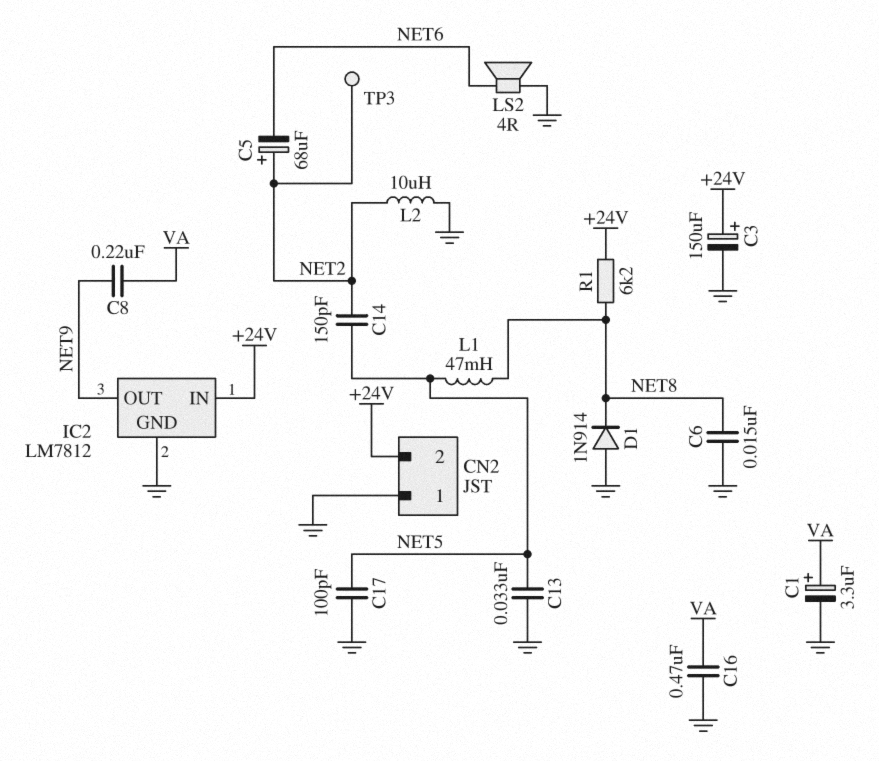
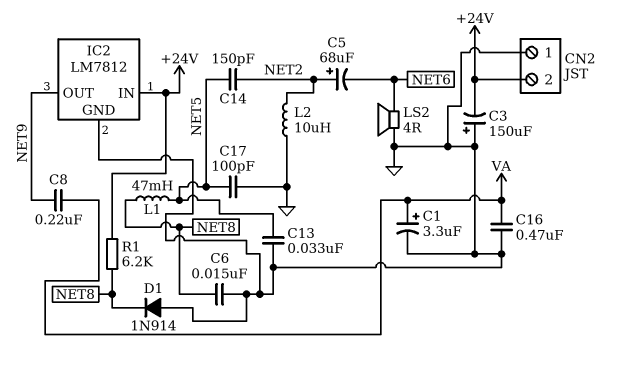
C3: 150uF (plus +24V, minus GND) -> 150uF (plus GND, minus +24V)
TP3: test point (NET2) -> none

